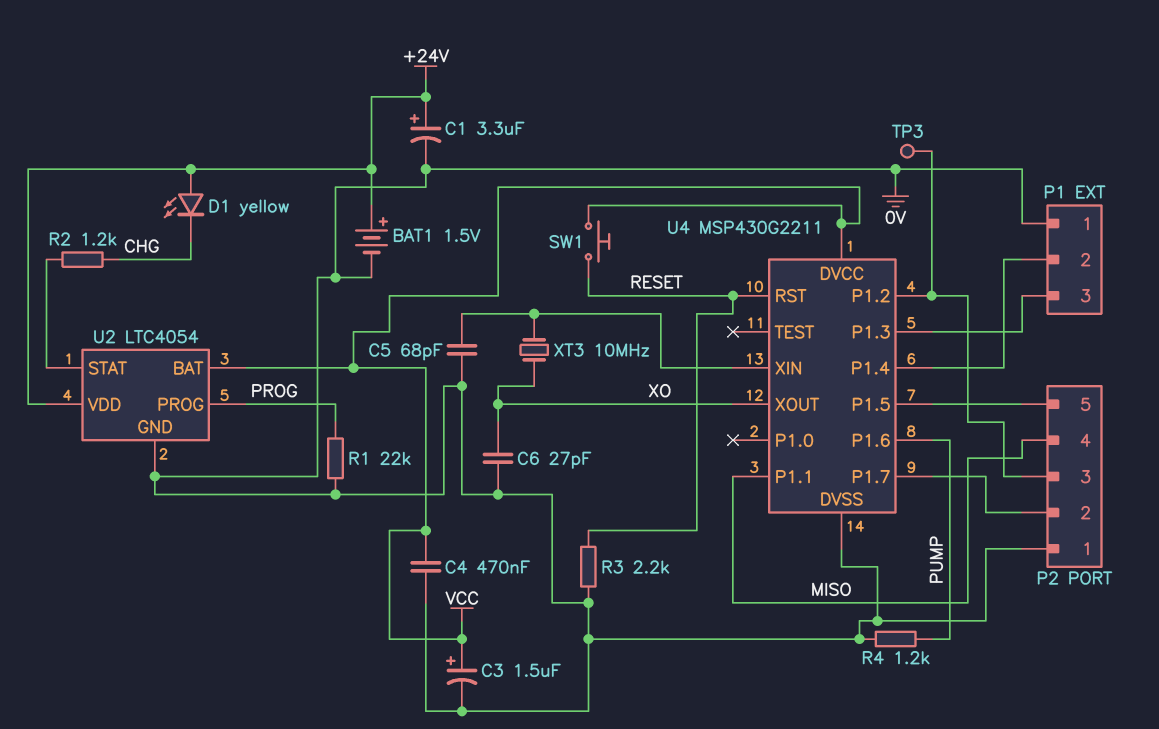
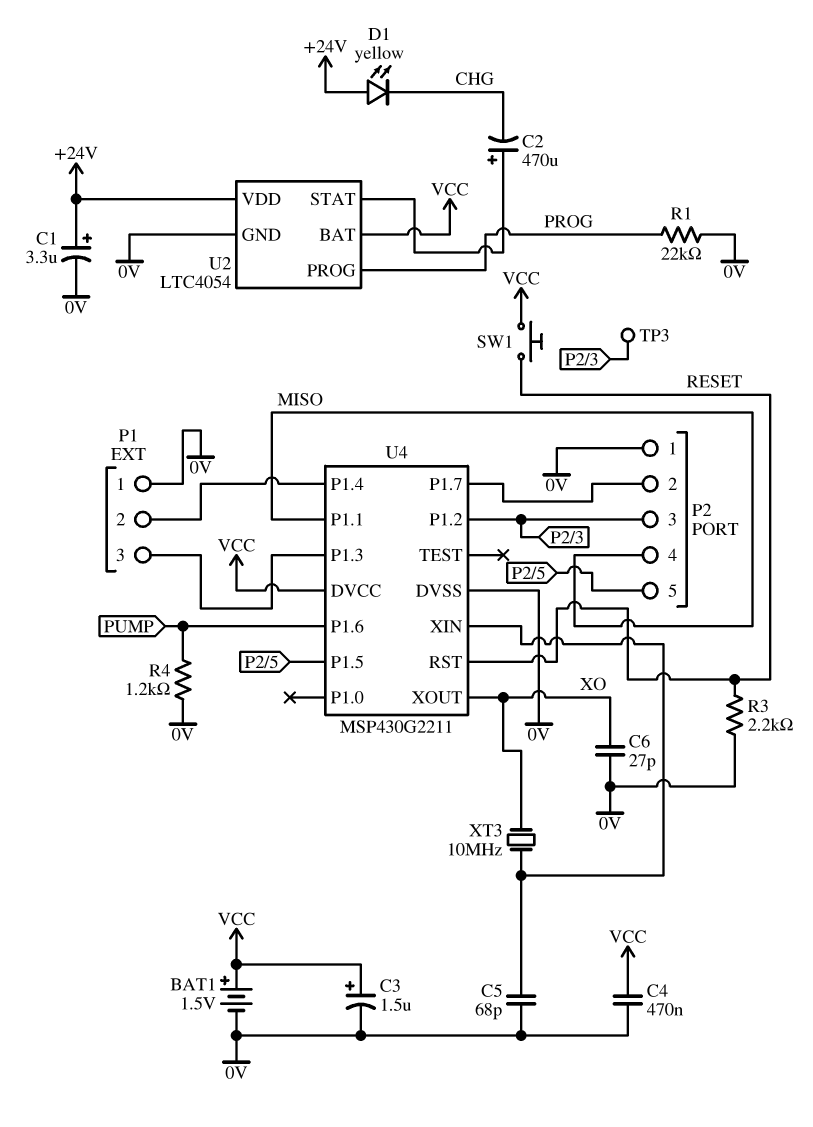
BAT1: 1.5V (plus +24V, minus 0V) -> 1.5V (plus VCC, minus 0V)
C2: none -> 470uF (plus U2/STAT, minus CHG)
R2: 1.2k (CHG, U2/STAT) -> none

